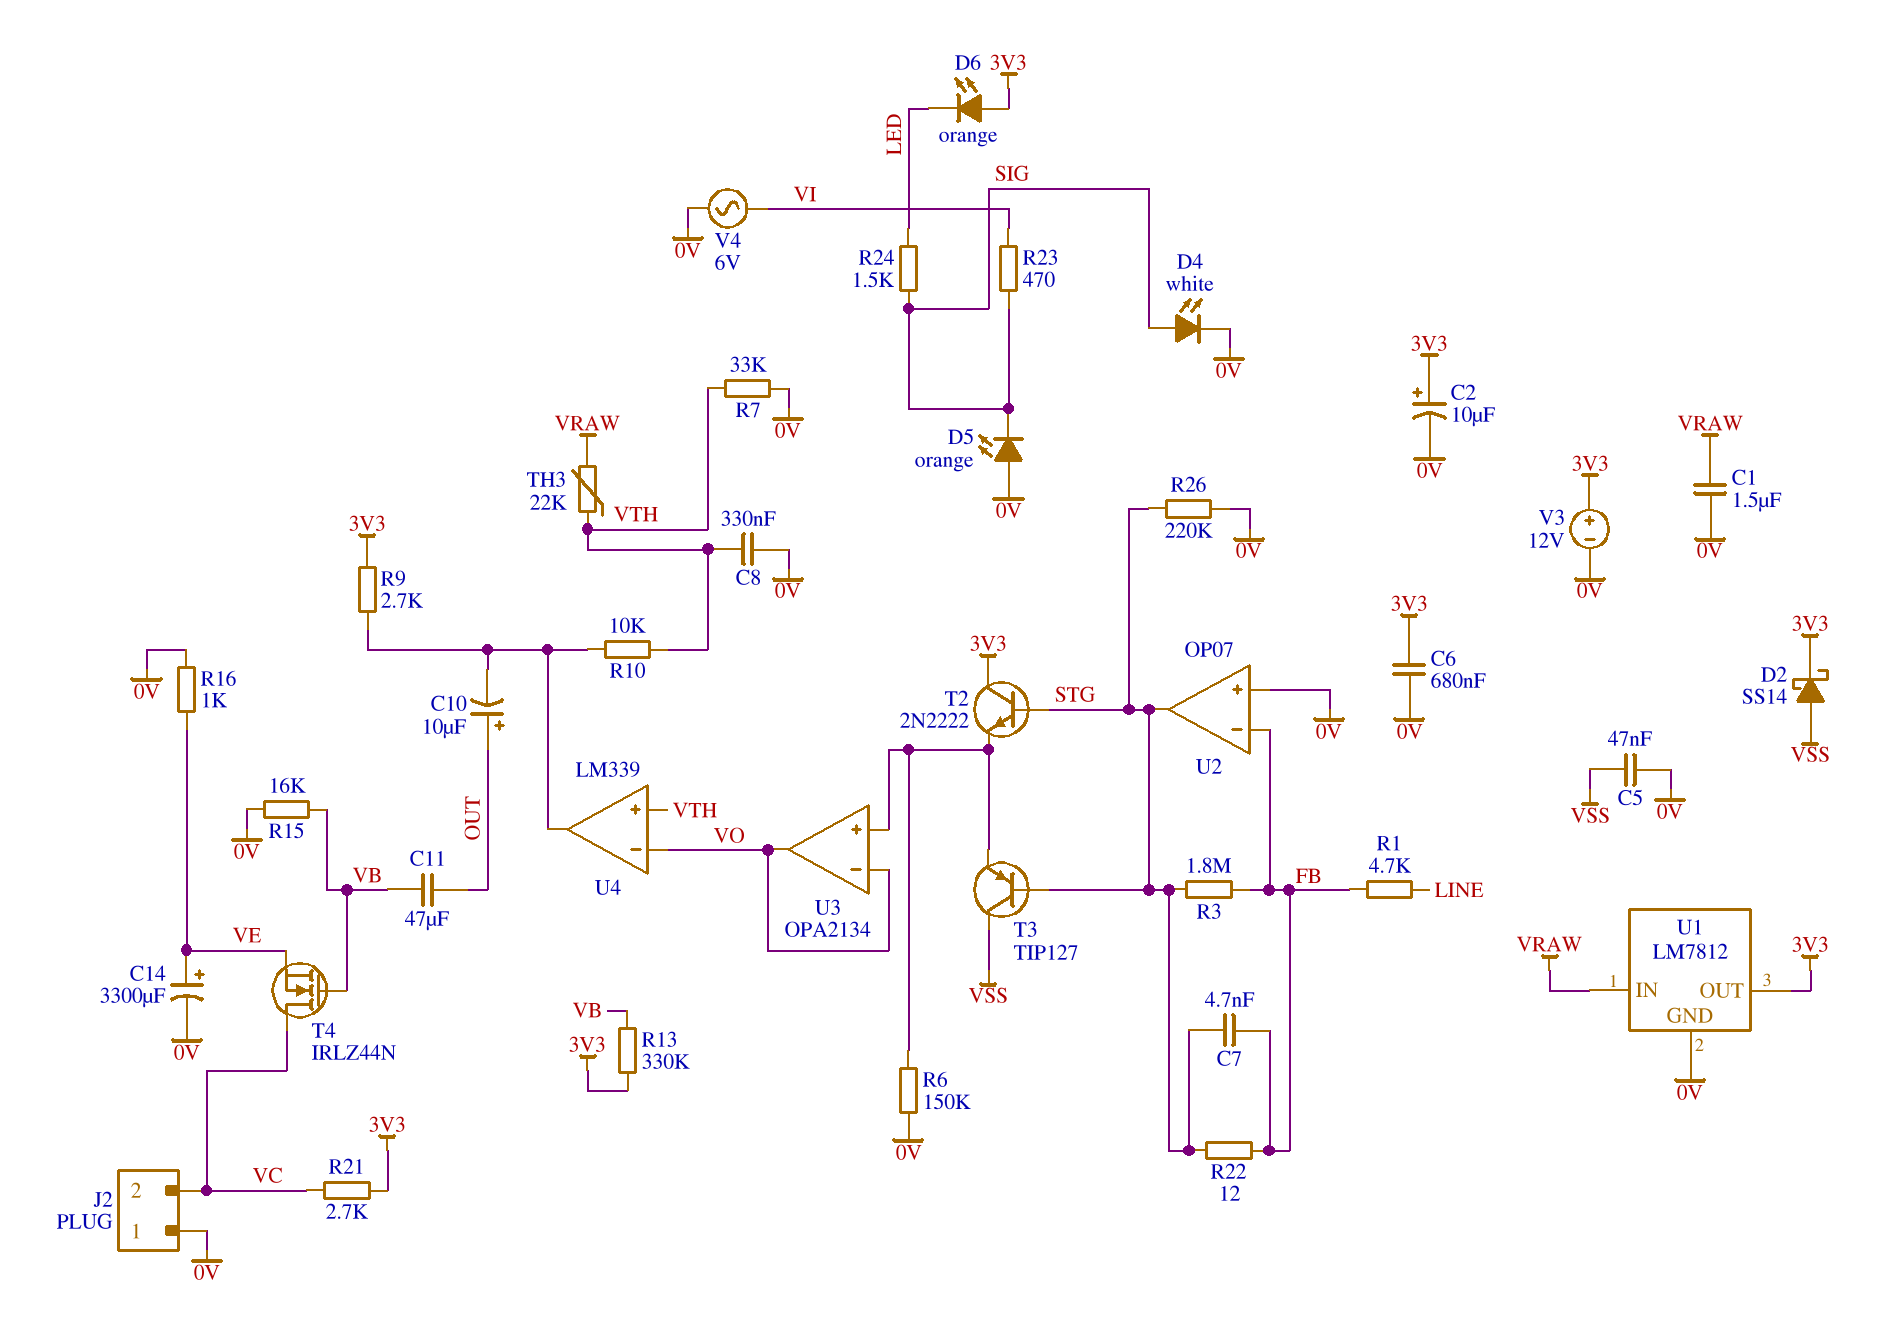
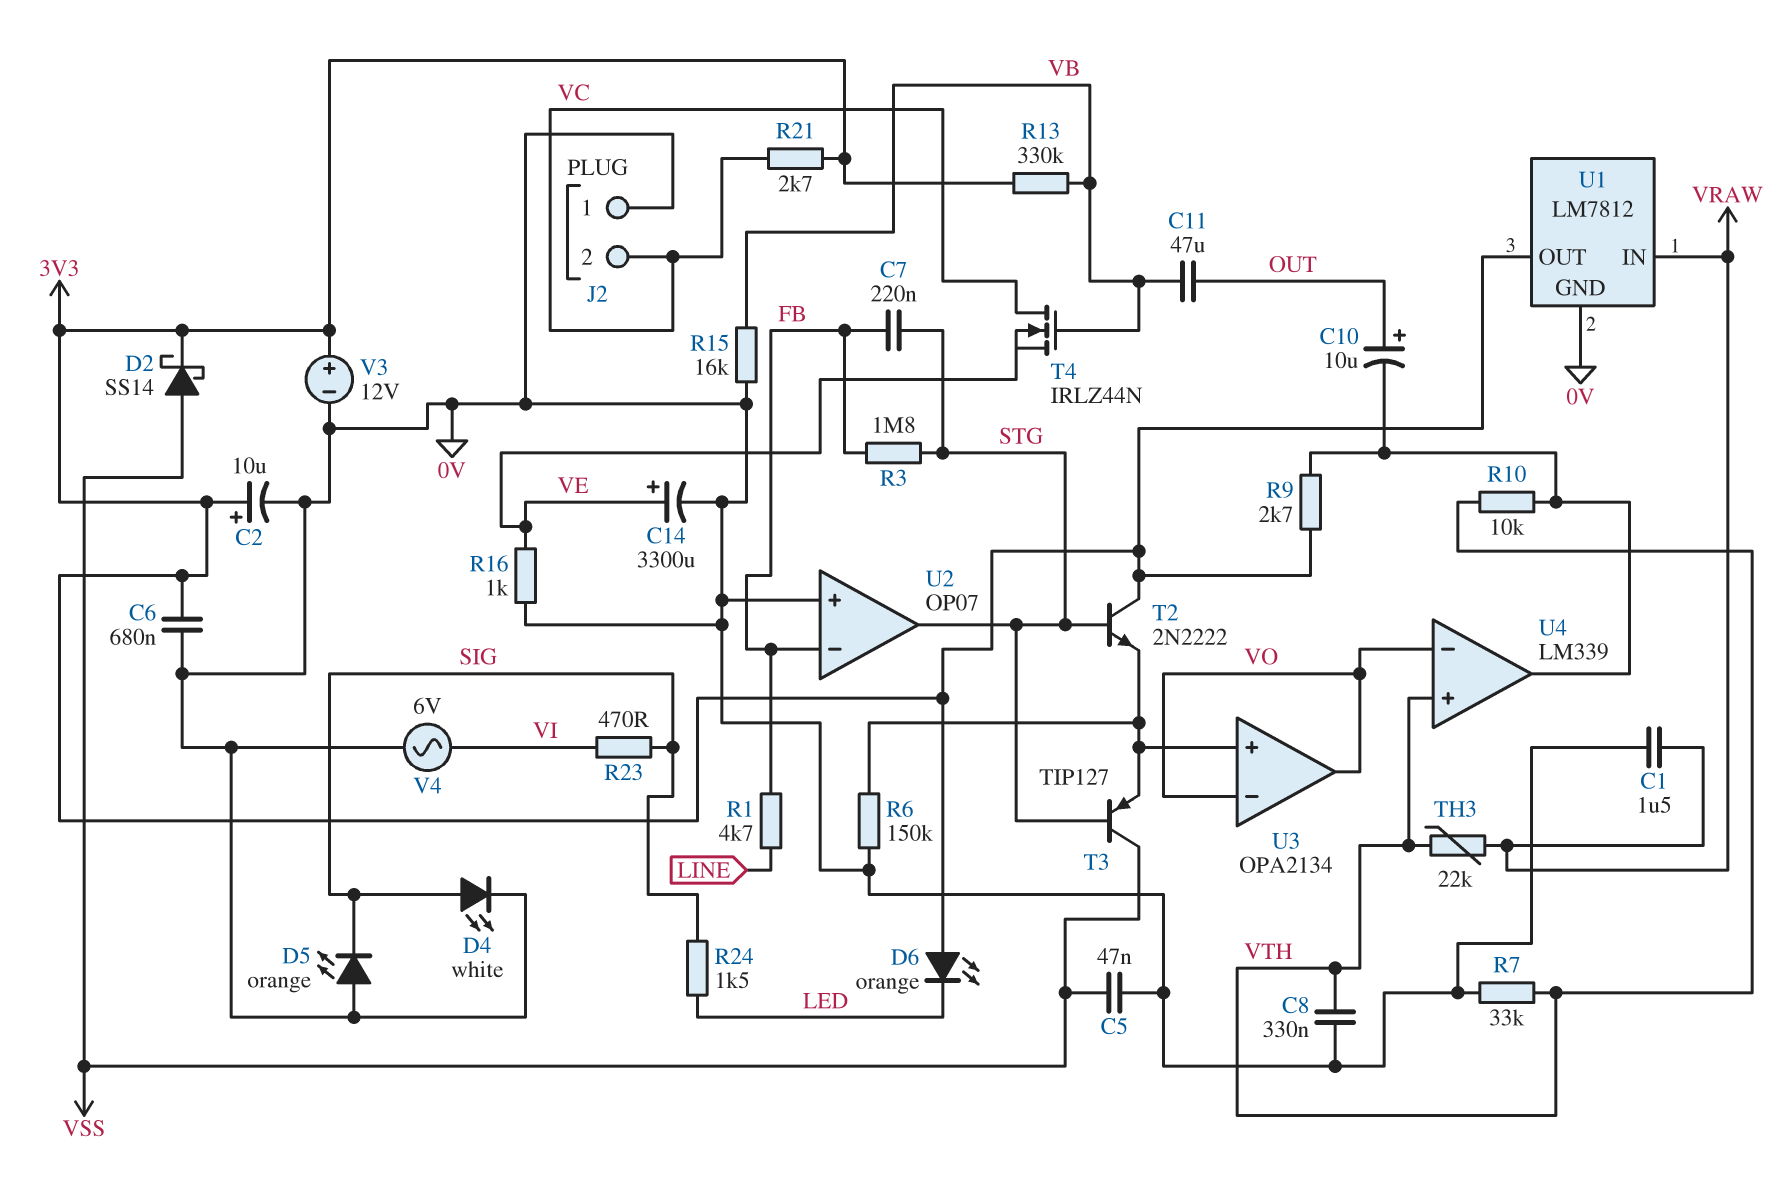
C7: 4.7nF (FB, STG) -> 220nF (FB, STG)
R22: 12 (FB, STG) -> none
R26: 220k (0V, STG) -> none

